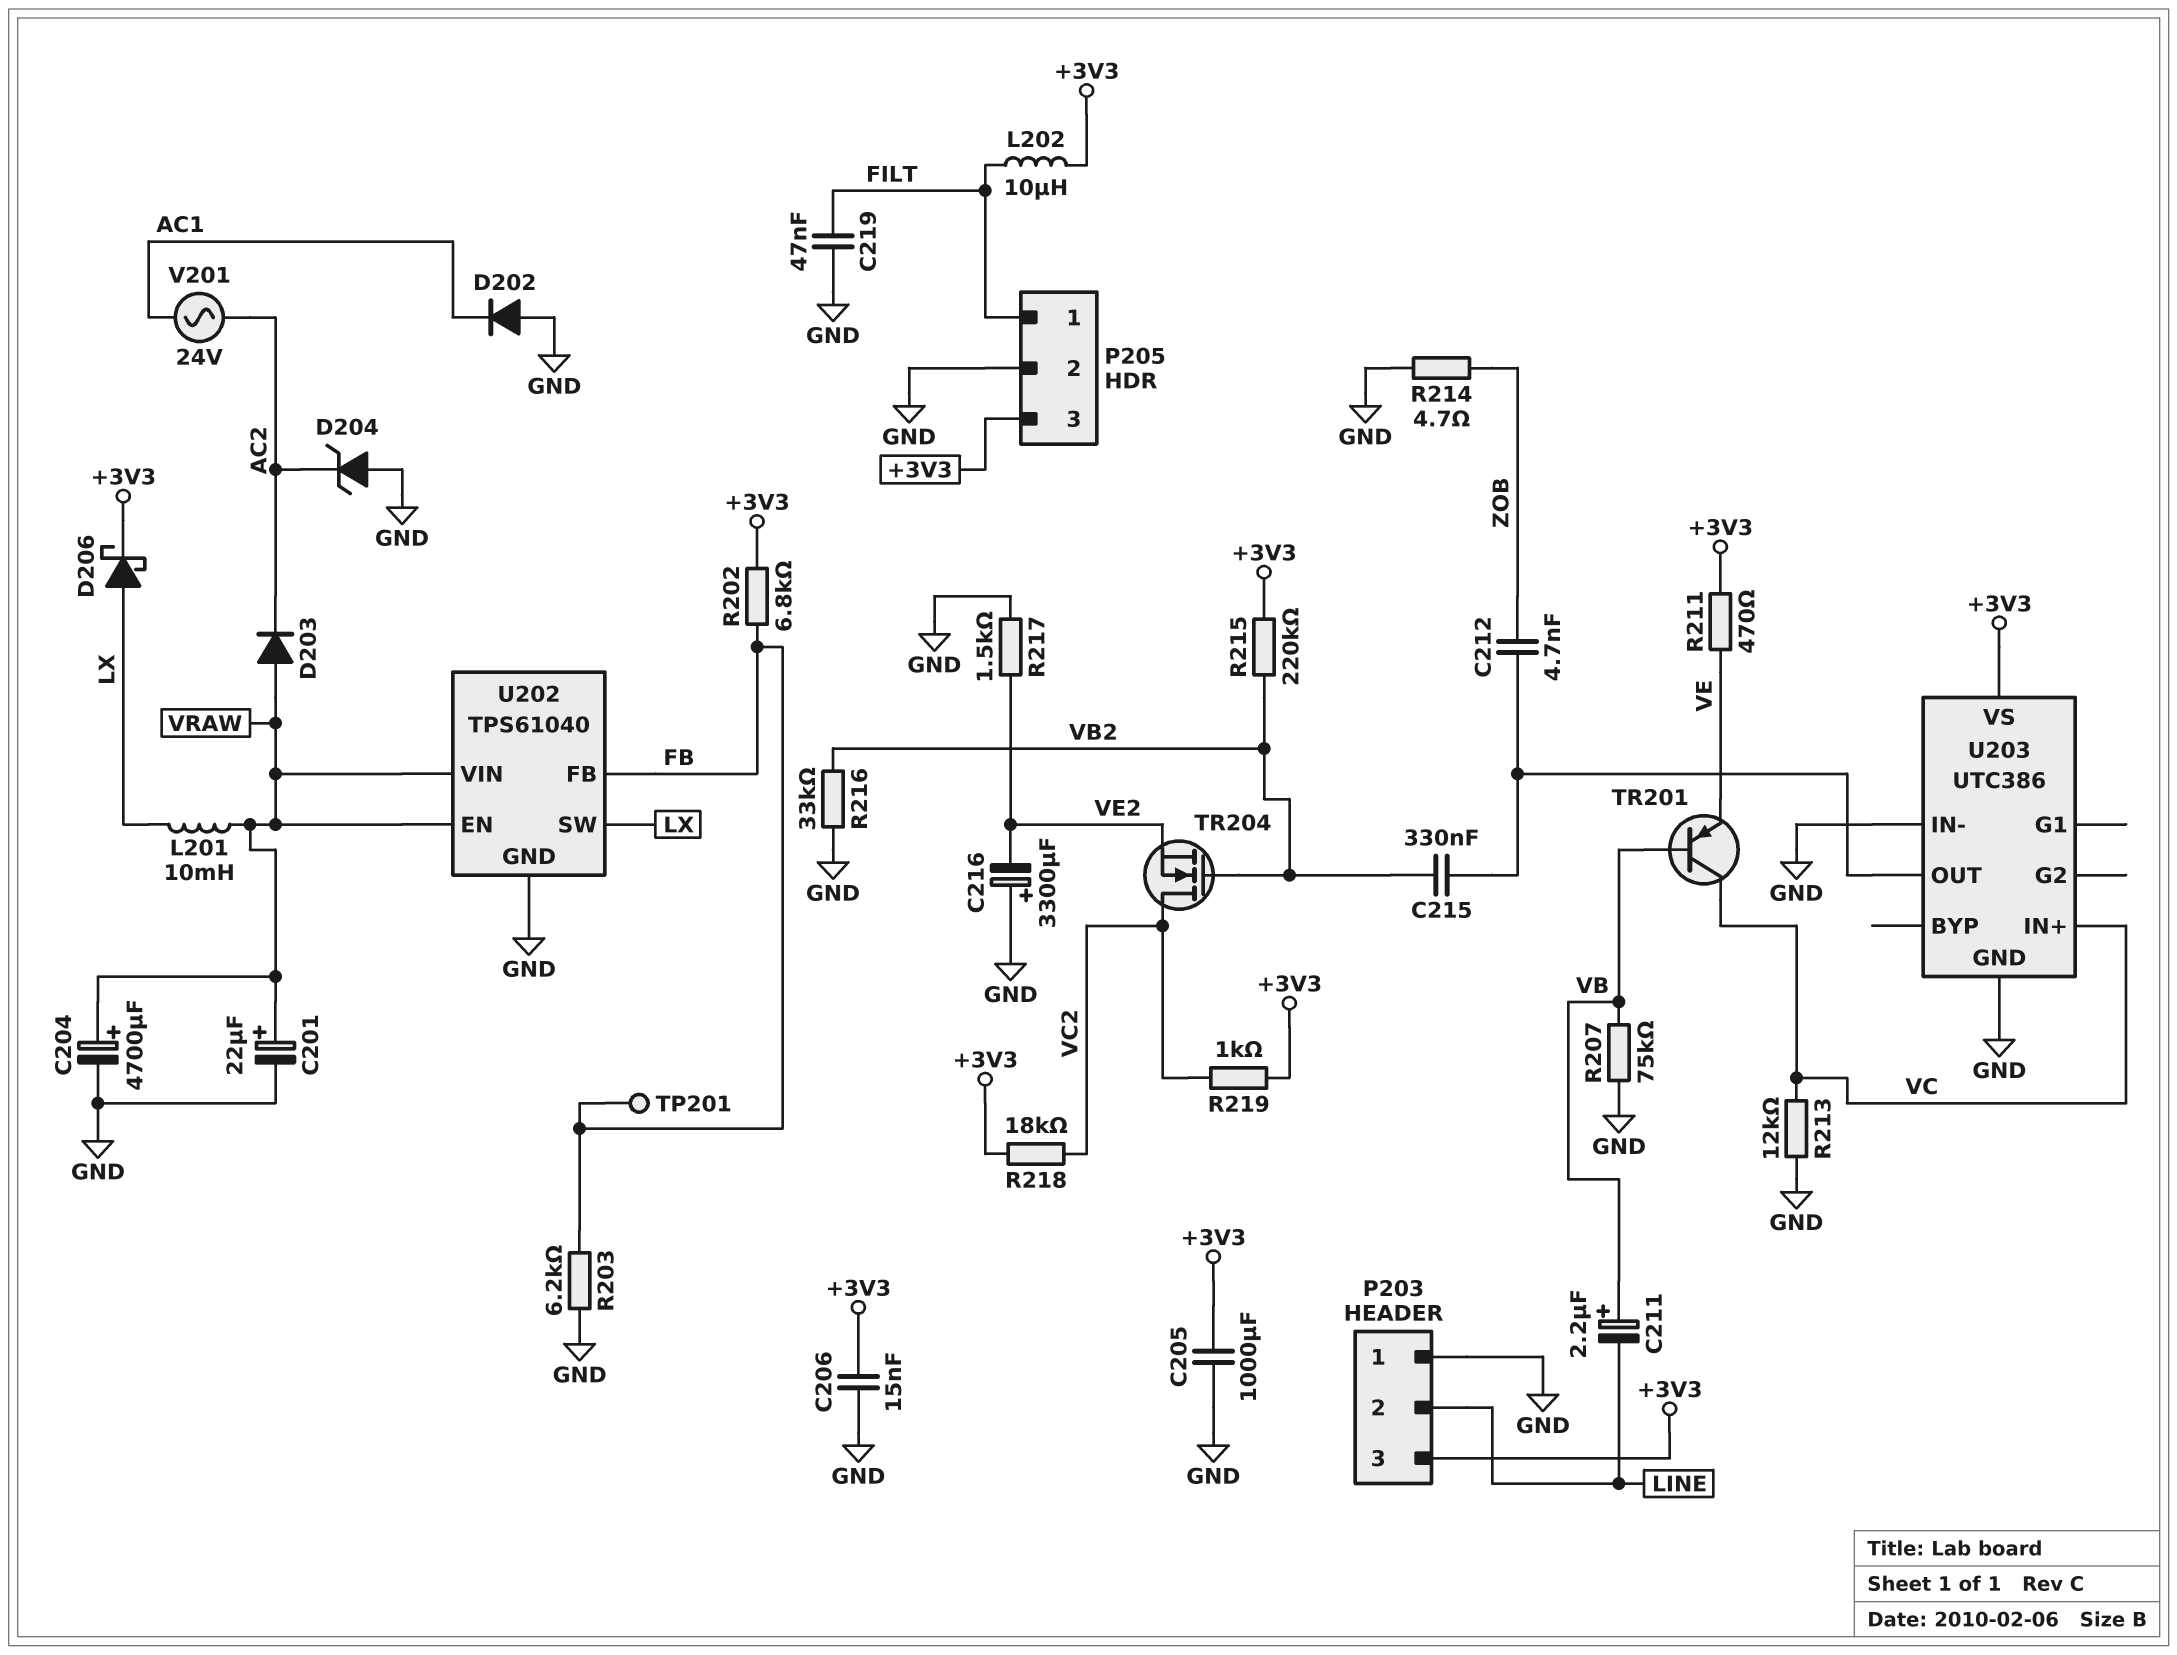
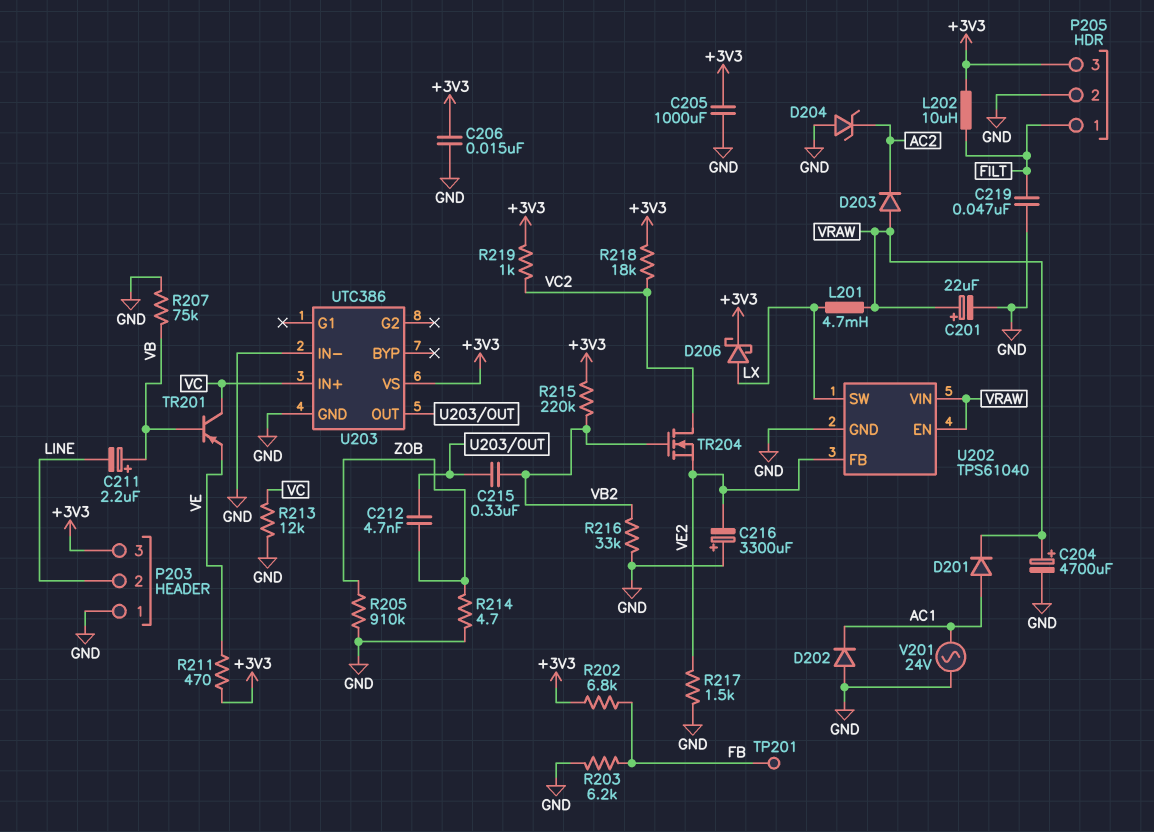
D201: none -> diode (A AC1, K VRAW)
L201: 10mH (LX, VRAW) -> 4.7mH (LX, VRAW)
R205: none -> 910k (GND, ZOB)
U202 pin FB: FB -> VE2
V201: AC 24V (AC1, AC2) -> AC 24V (AC1, GND)

